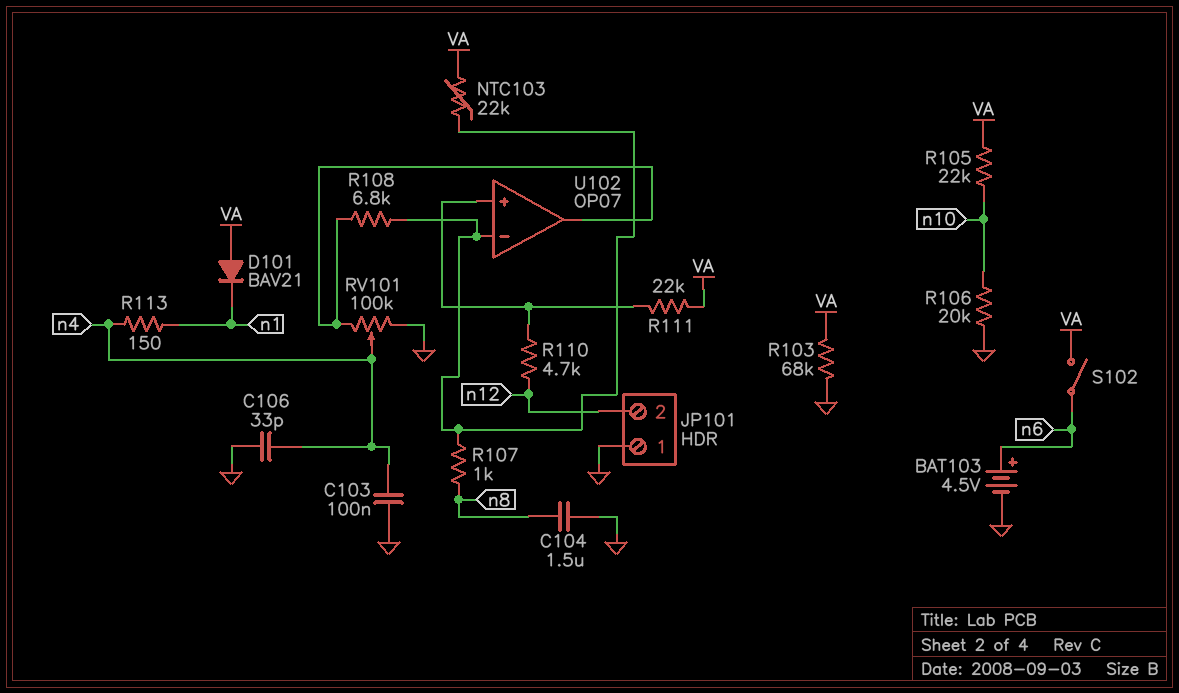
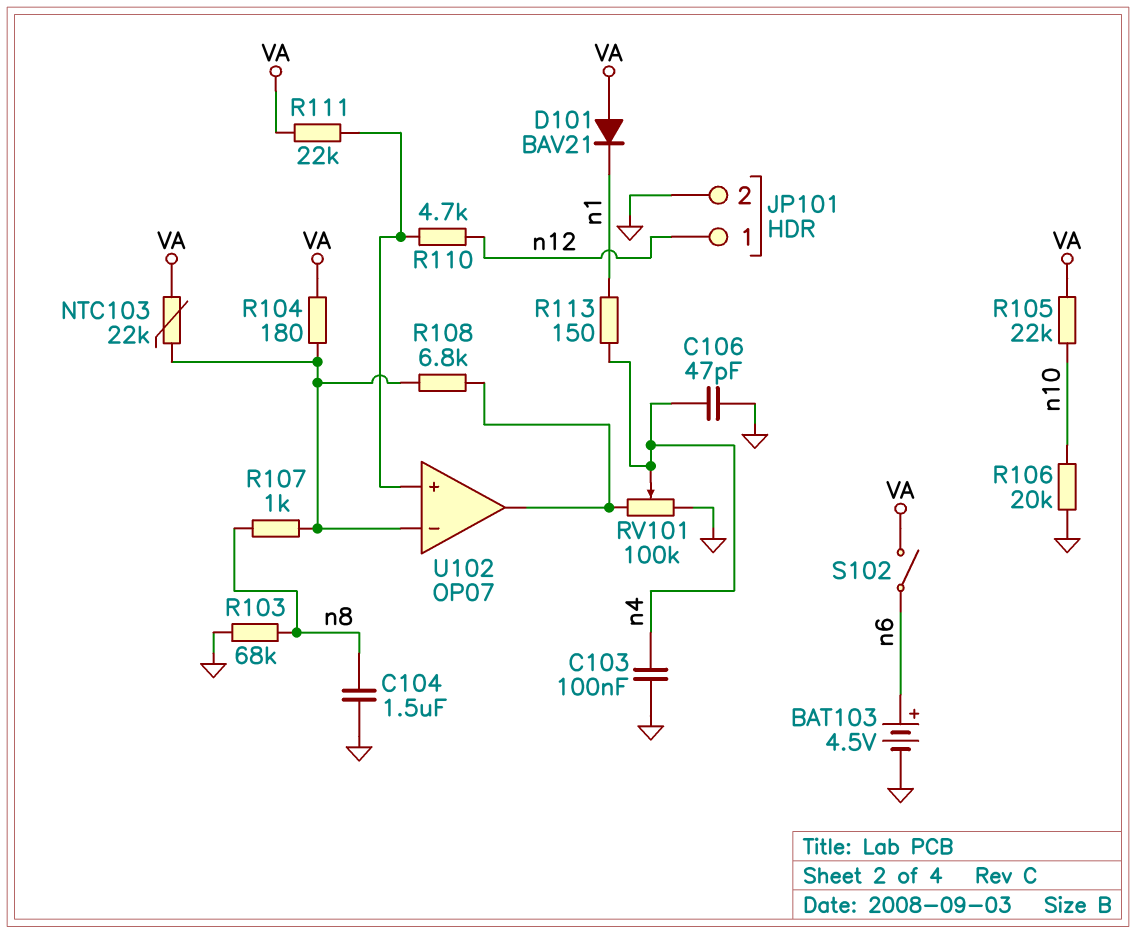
C106: 33pF (GND, n4) -> 47pF (GND, n4)
JP101 pin 1: GND -> n12
JP101 pin 2: n12 -> GND
R103: 68k (GND, VA) -> 68k (GND, n8)
R104: none -> 180 (U102/in-, VA)

